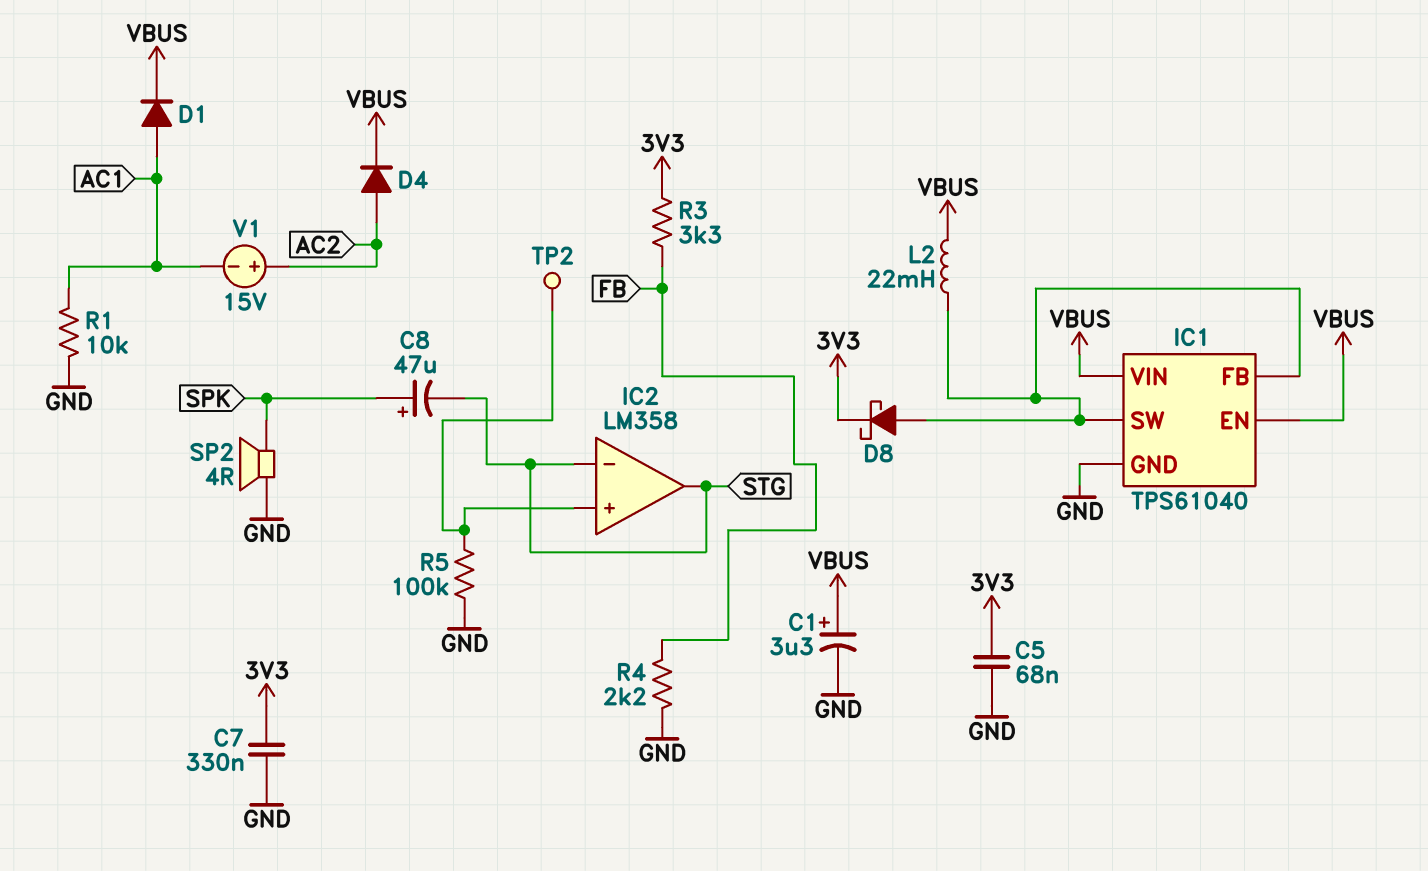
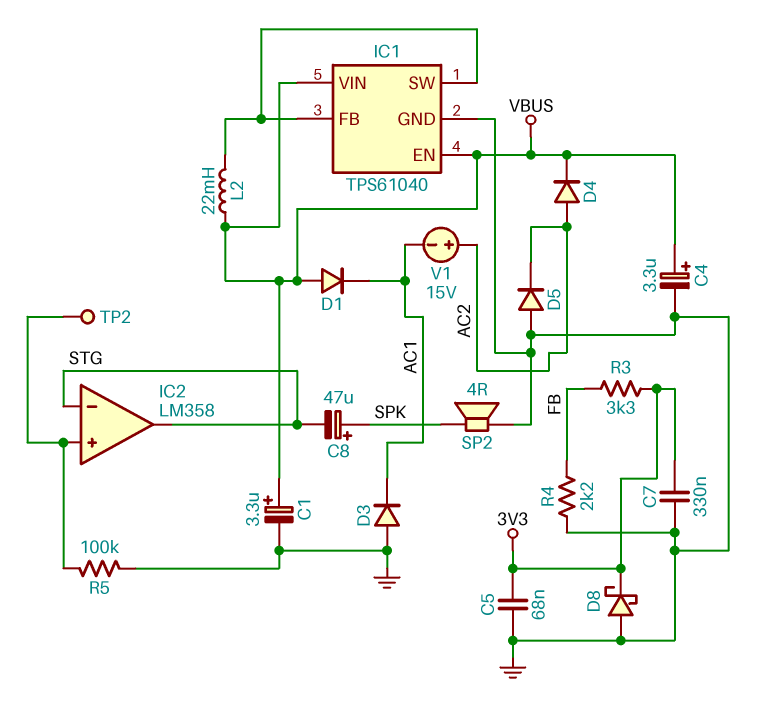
C4: none -> 3.3uF (plus VBUS, minus GND)
D1: diode (A AC1, K VBUS) -> diode (A VBUS, K AC1)
D3: none -> diode (A GND, K AC1)
D5: none -> diode (A GND, K AC2)
D8: schottky (A IC1/FB, K 3V3) -> schottky (A GND, K 3V3)
R1: 10k (AC1, GND) -> none

